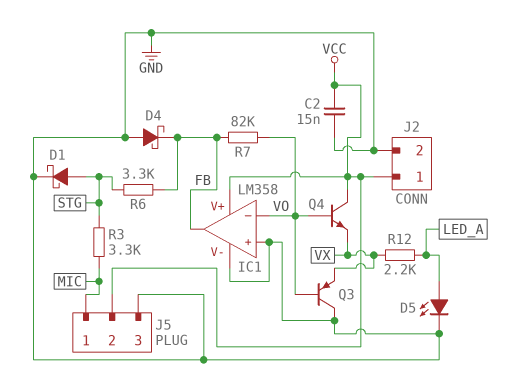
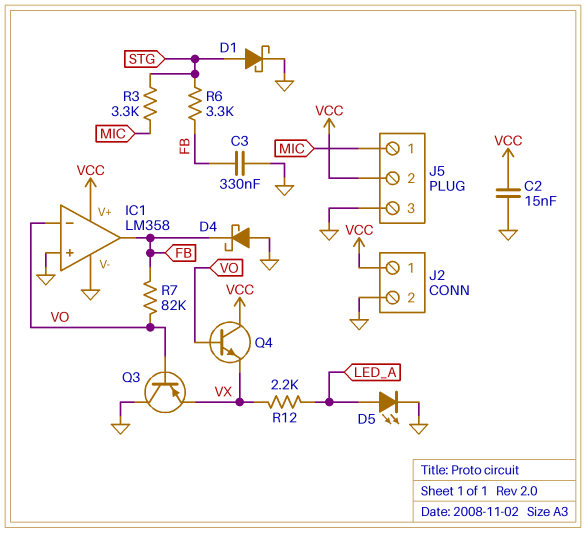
C3: none -> 330nF (FB, GND)

